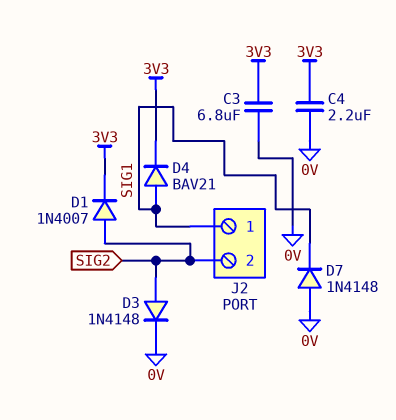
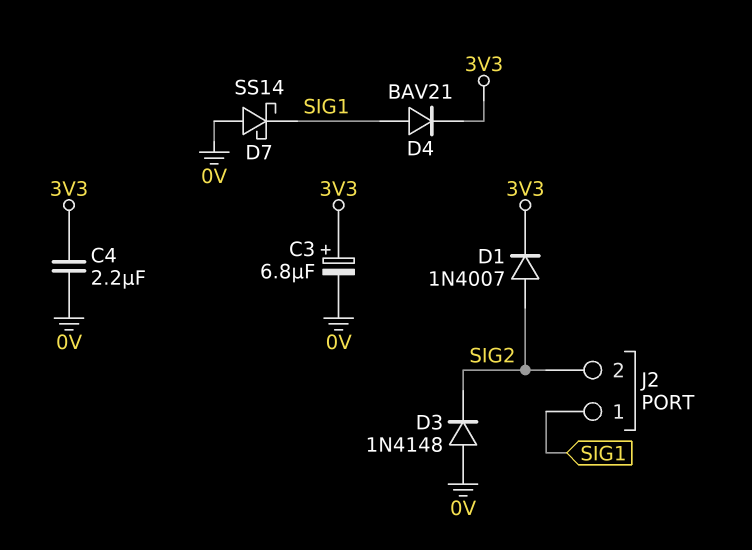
C3: 6.8uF (0V, 3V3) -> 6.8uF (plus 3V3, minus 0V)
D3: diode 1N4148 (A SIG2, K 0V) -> diode 1N4148 (A 0V, K SIG2)
D7: diode 1N4148 (A 0V, K SIG1) -> schottky SS14 (A 0V, K SIG1)

